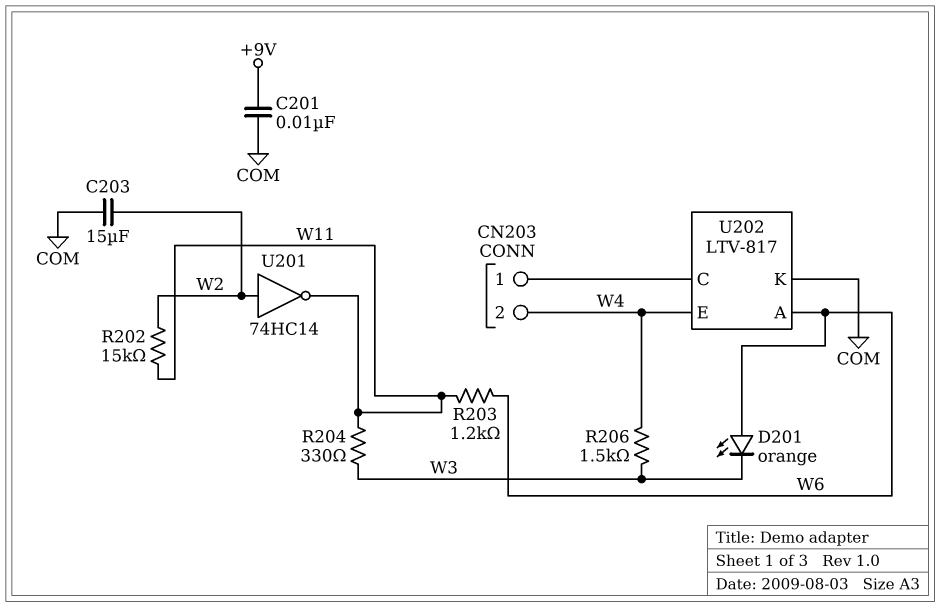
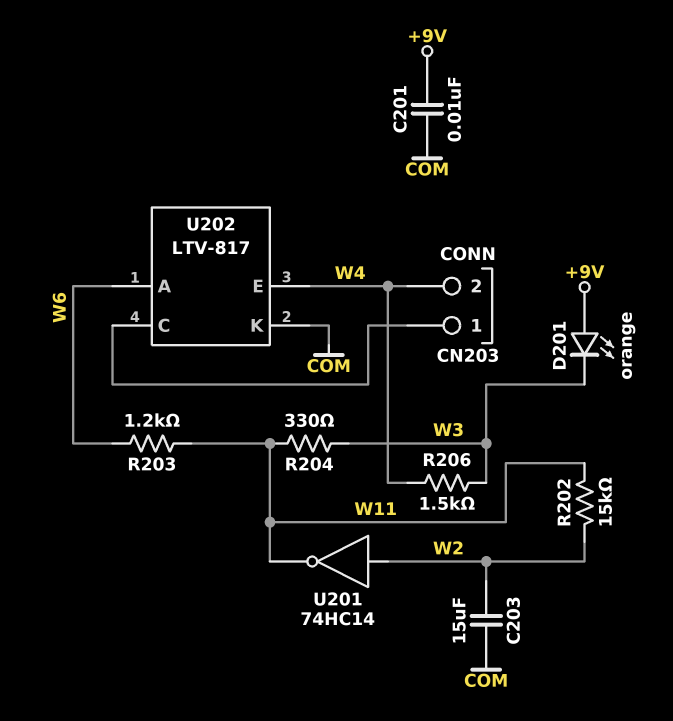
D201: LED orange (A W6, K W3) -> LED orange (A +9V, K W3)

